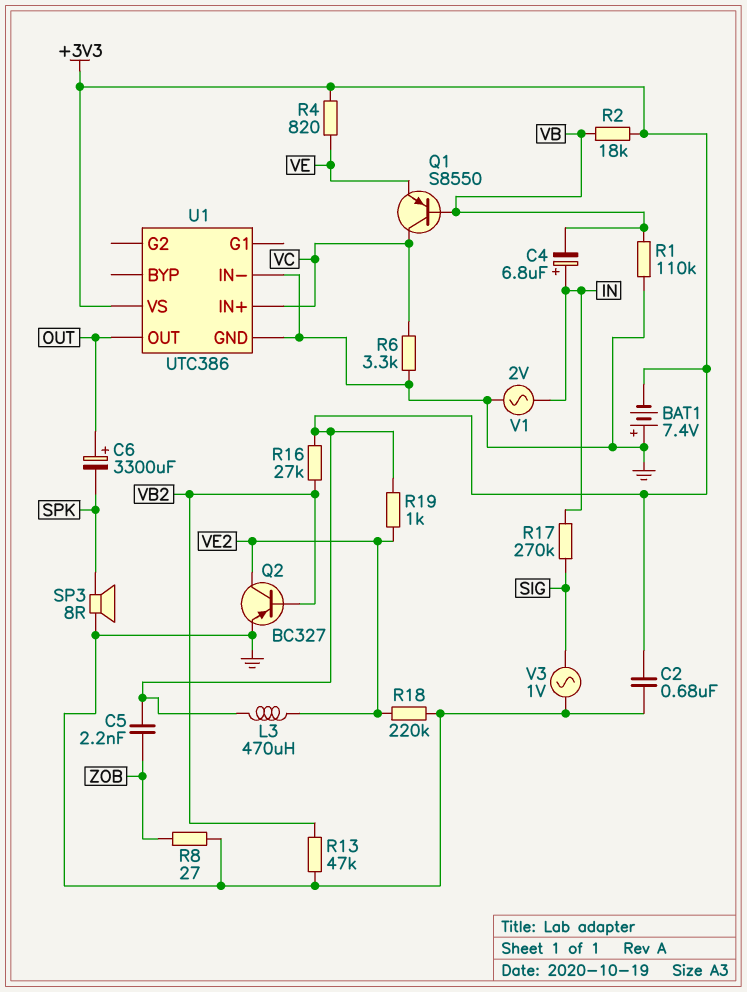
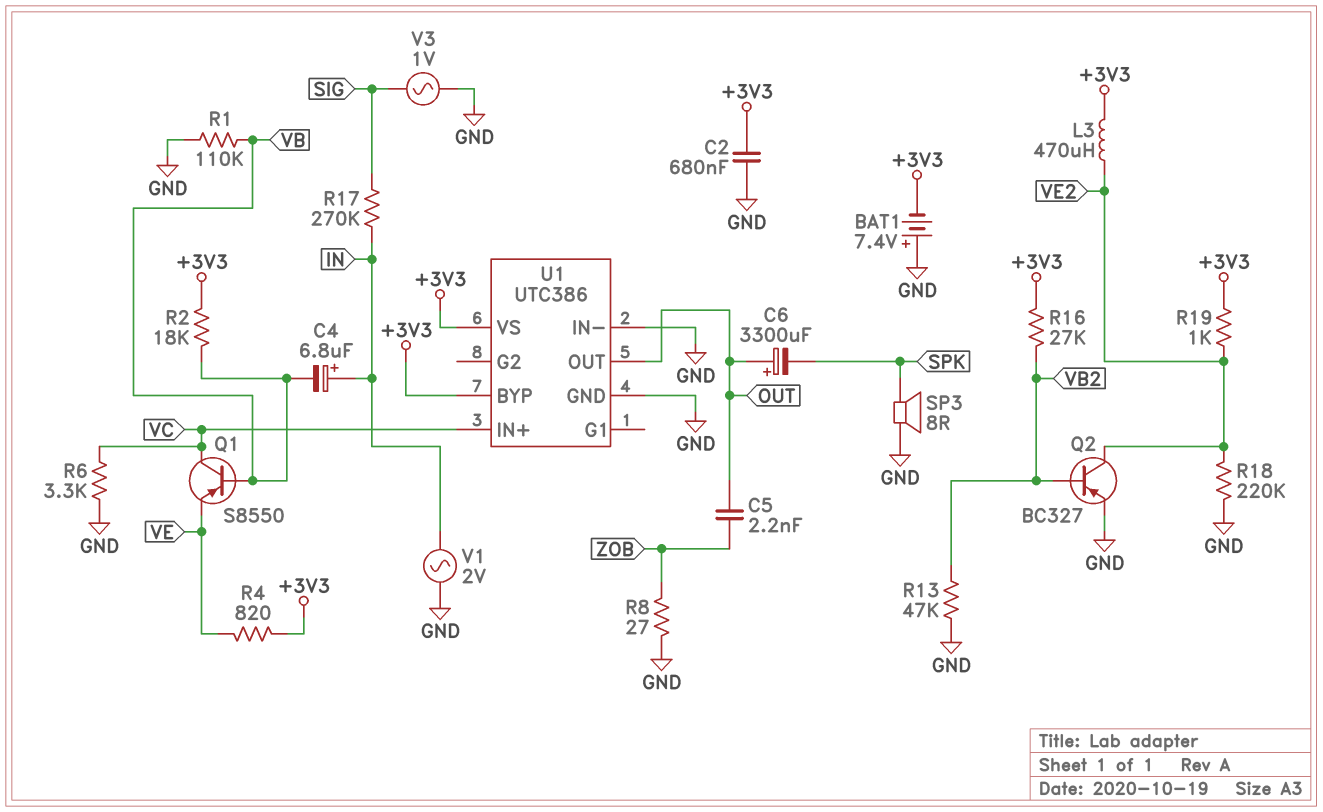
C5: 2.2nF (+3V3, ZOB) -> 2.2nF (OUT, ZOB)
U1 pin BYP: none -> +3V3

